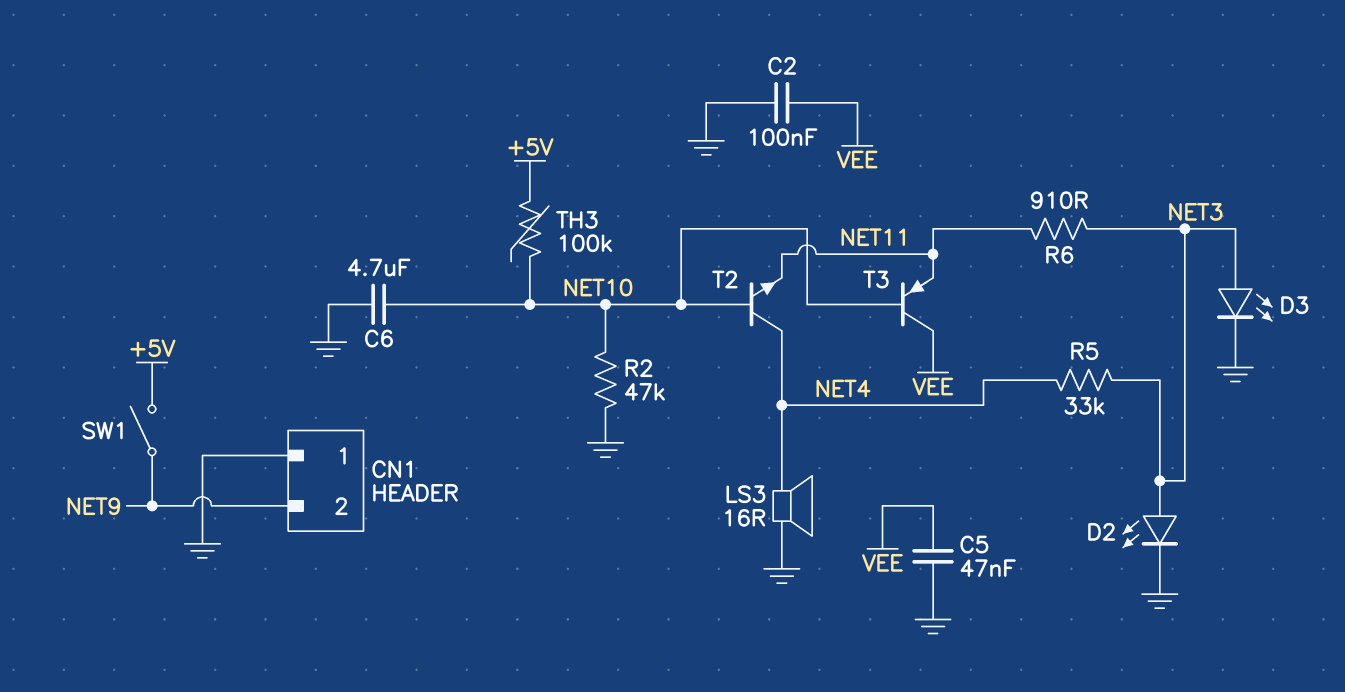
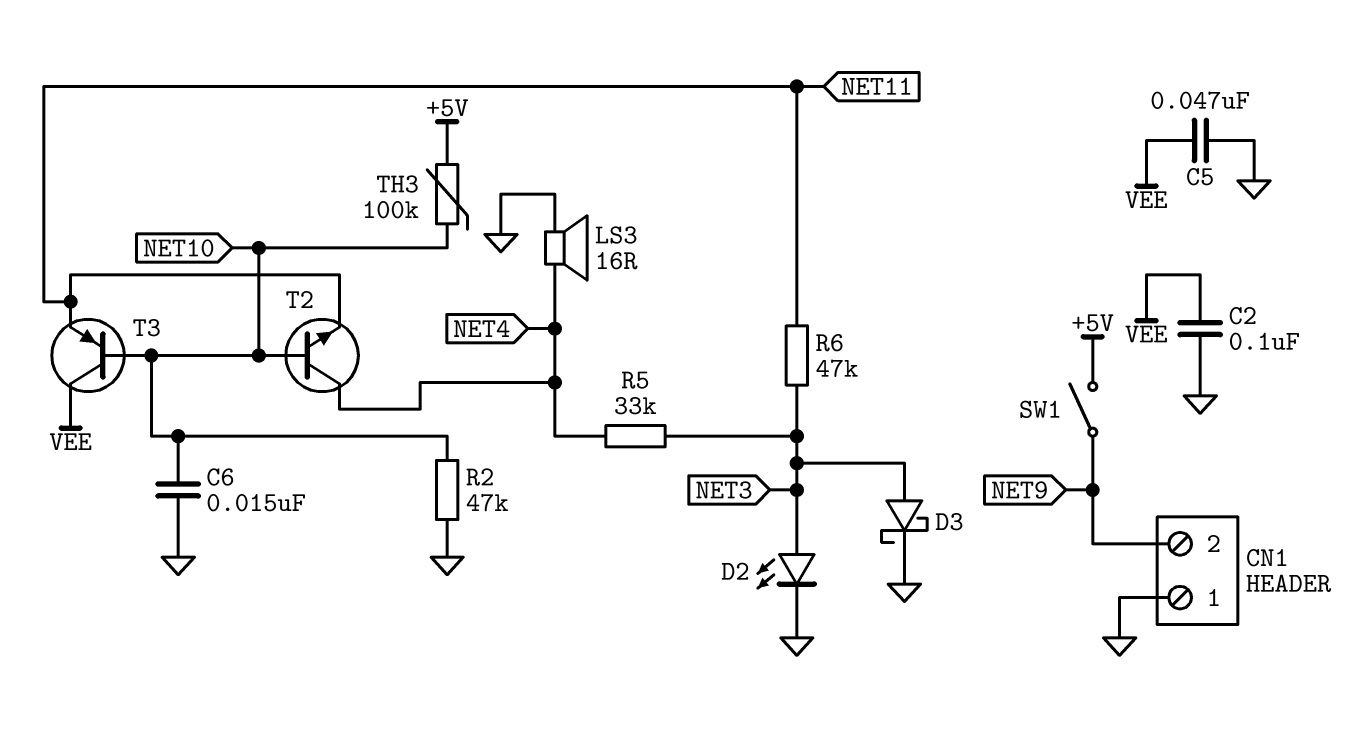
C6: 4.7uF (GND, NET10) -> 15nF (GND, NET10)
D3: LED (A NET3, K GND) -> schottky (A NET3, K GND)
R6: 910 (NET3, NET11) -> 47k (NET3, NET11)

